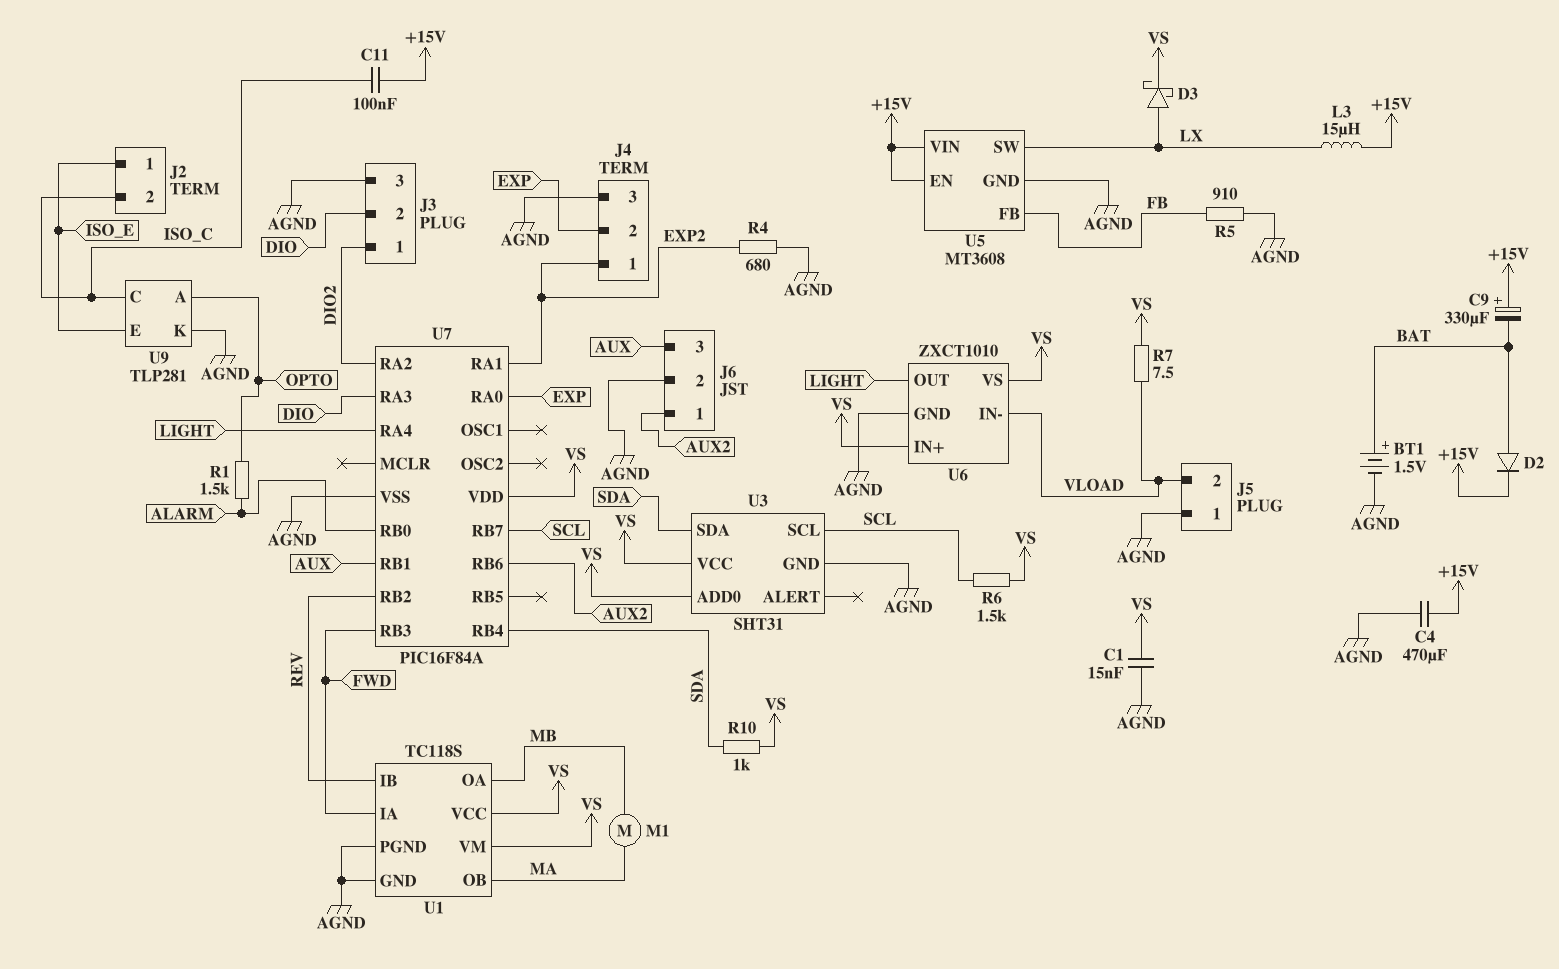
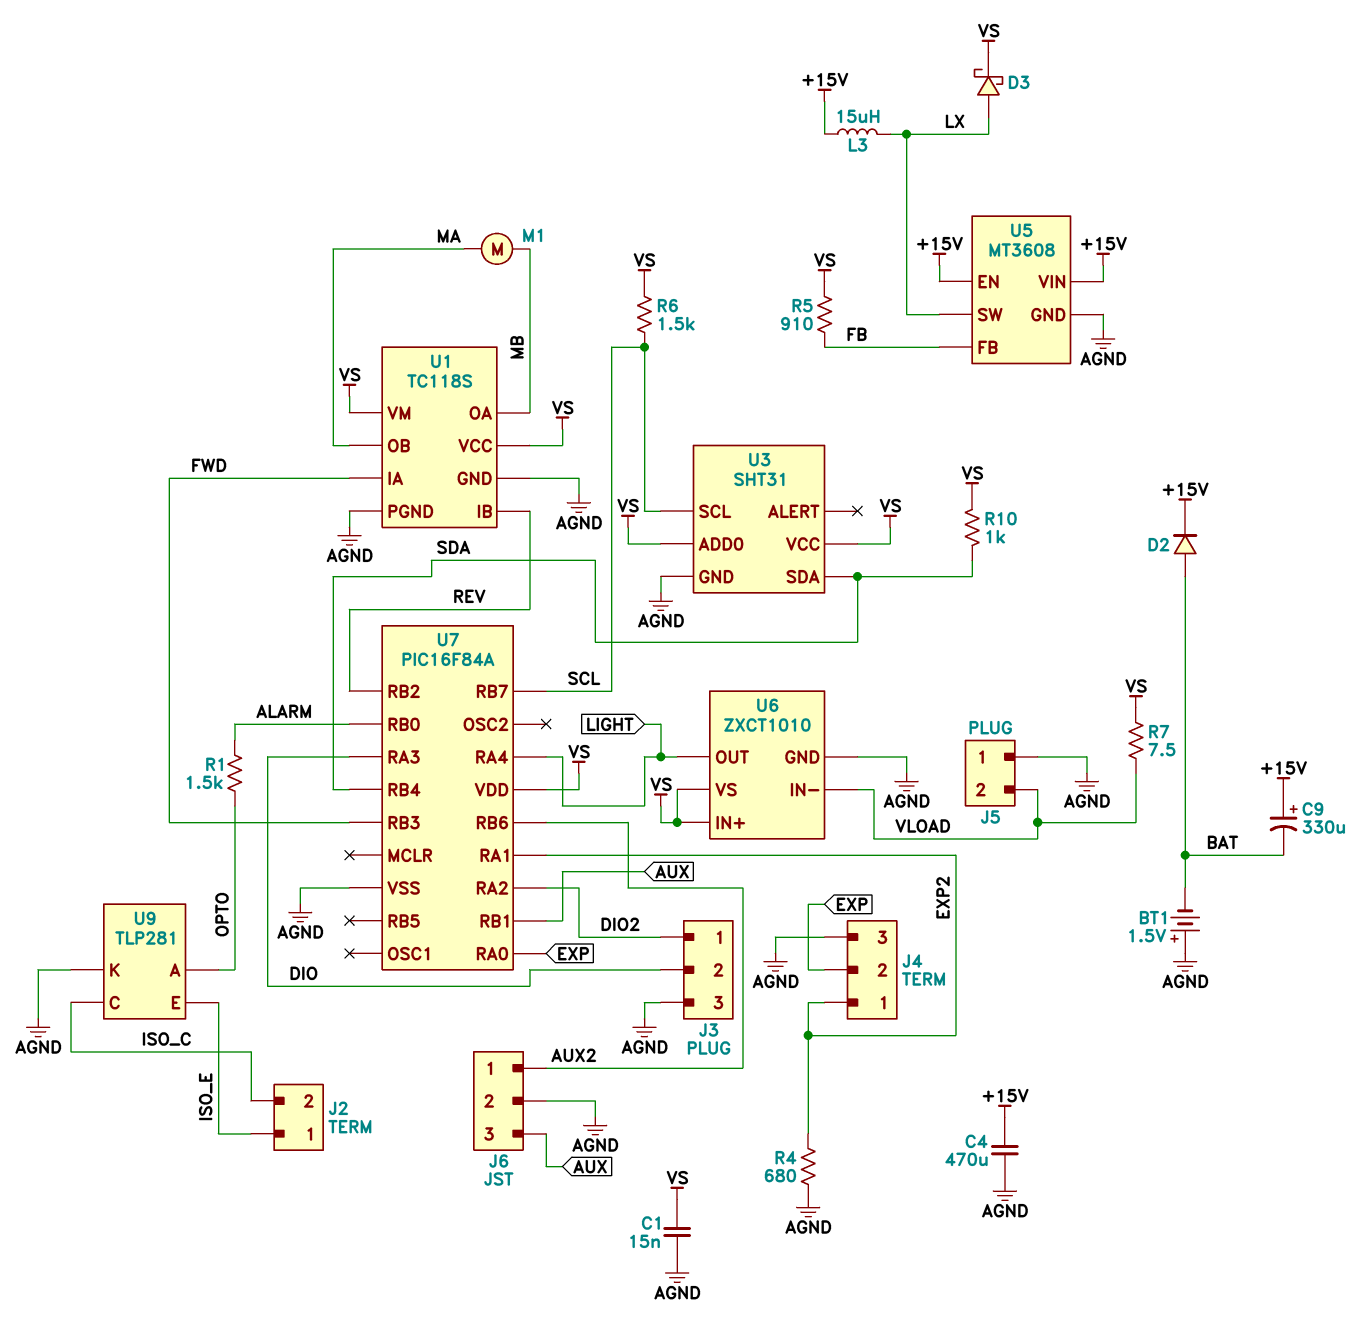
BT1: 1.5V (plus BAT, minus AGND) -> 1.5V (plus AGND, minus BAT)
C11: 100nF (+15V, ISO_C) -> none
R5: 910 (AGND, FB) -> 910 (FB, VS)

